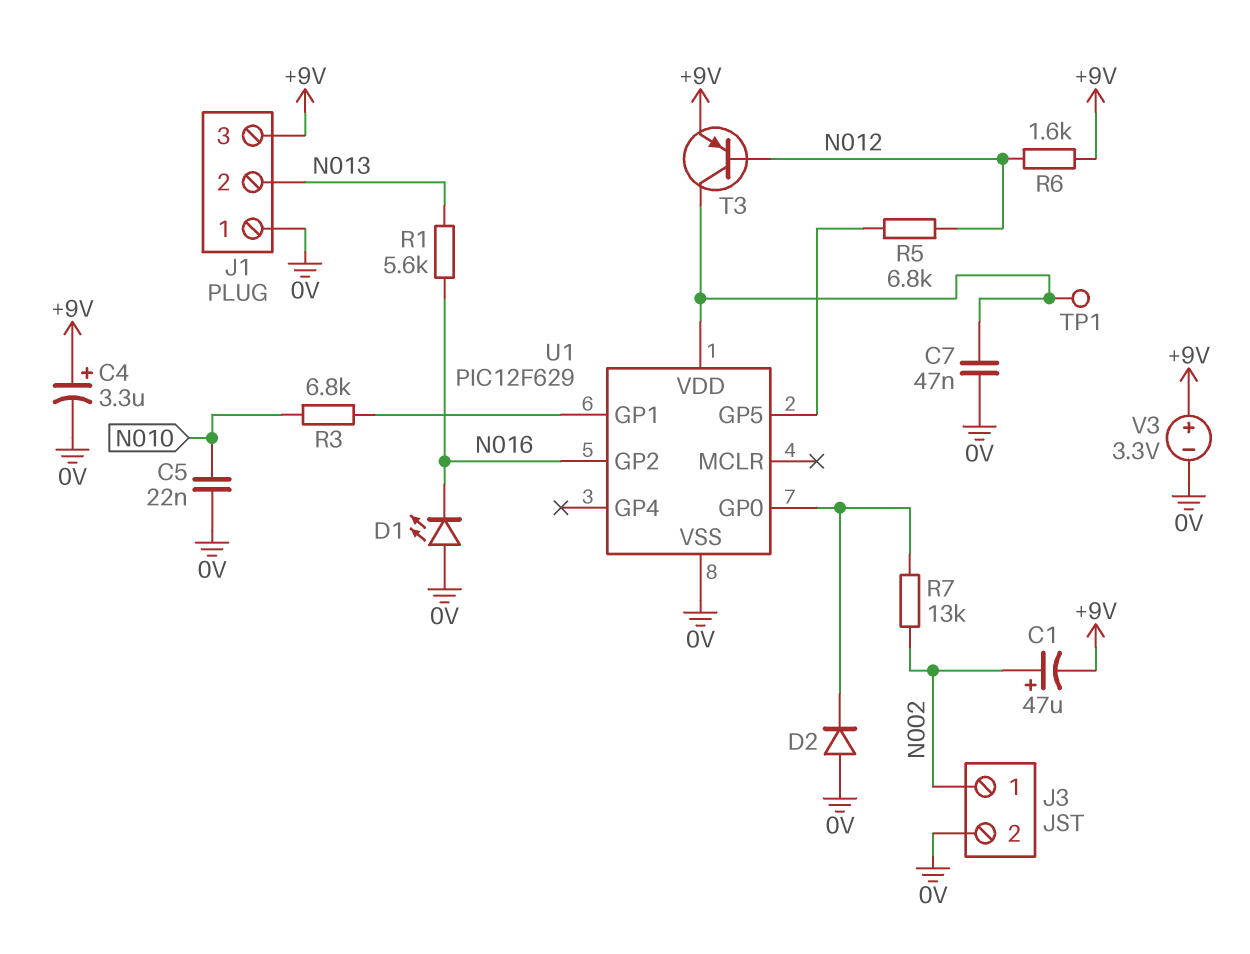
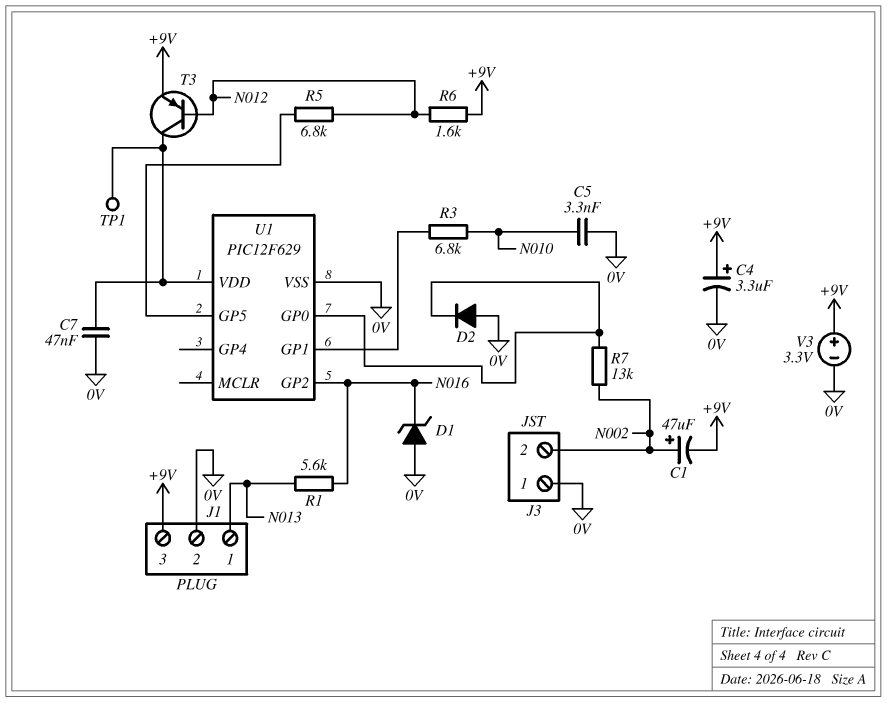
C5: 22nF (0V, N010) -> 3.3nF (0V, N010)
D1: LED (A 0V, K N016) -> zener (A 0V, K N016)
J1 pin 1: 0V -> N013
J1 pin 2: N013 -> 0V
J3 pin 1: N002 -> 0V
J3 pin 2: 0V -> N002

